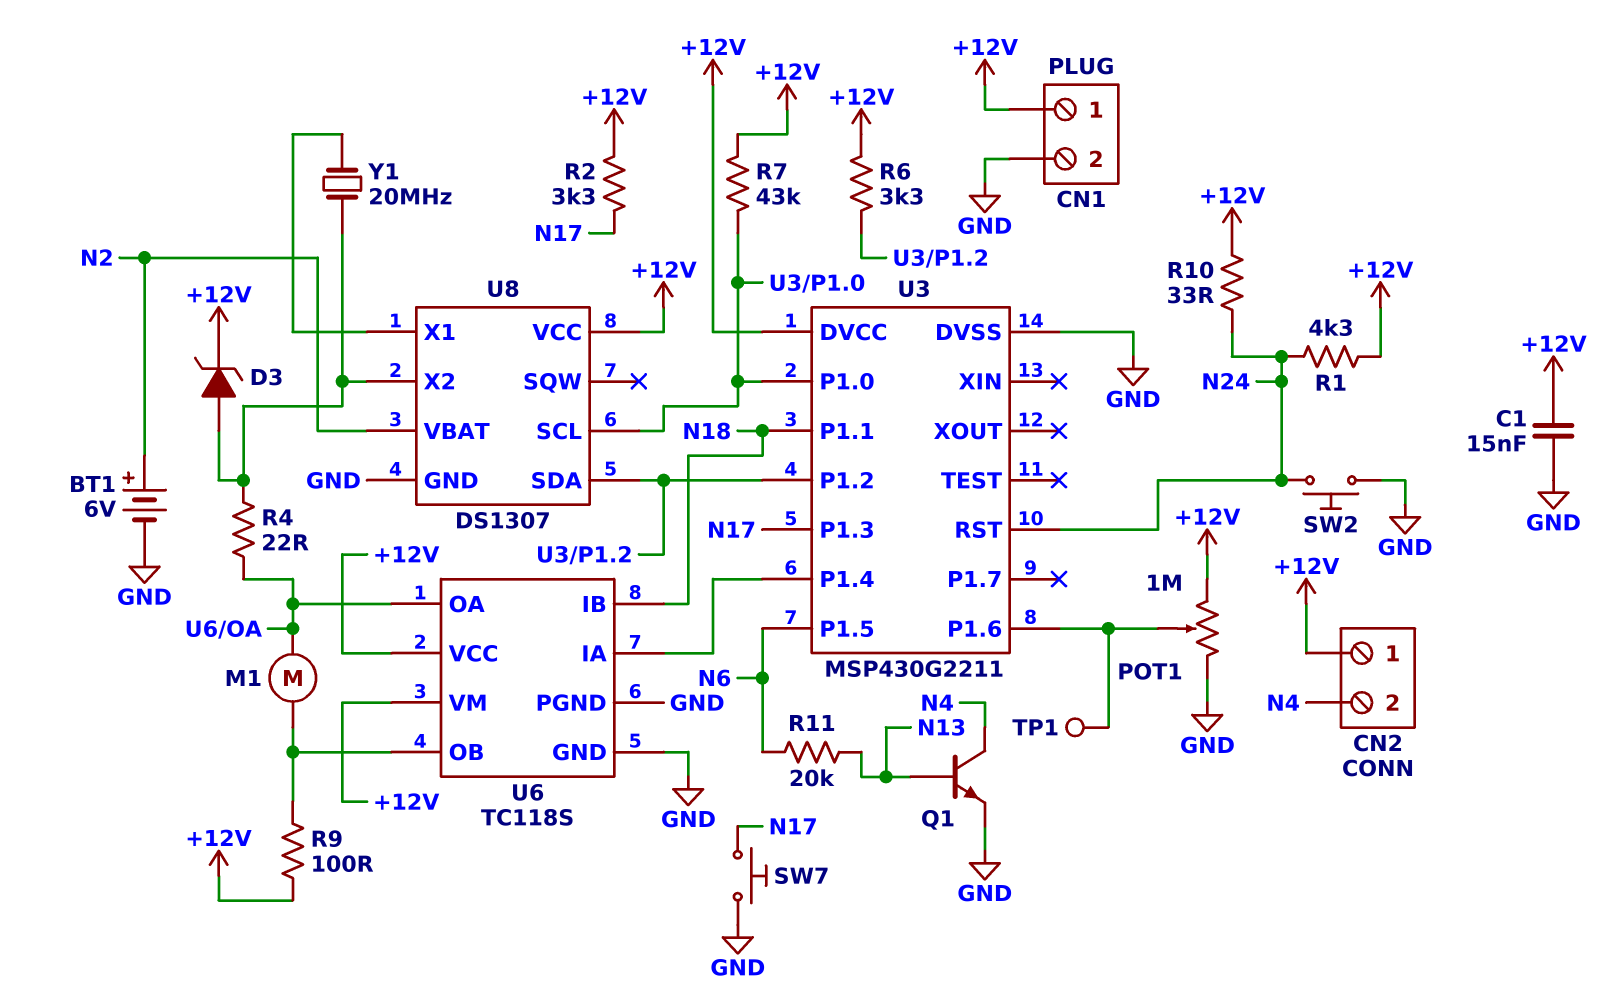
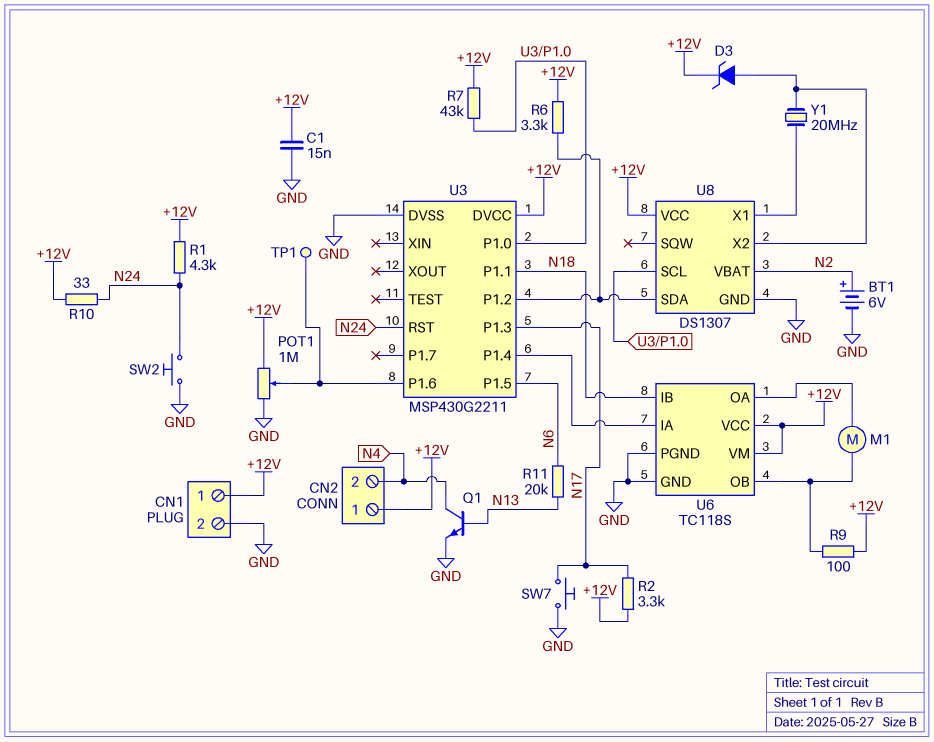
R4: 22 (U6/OA, U8/X2) -> none

